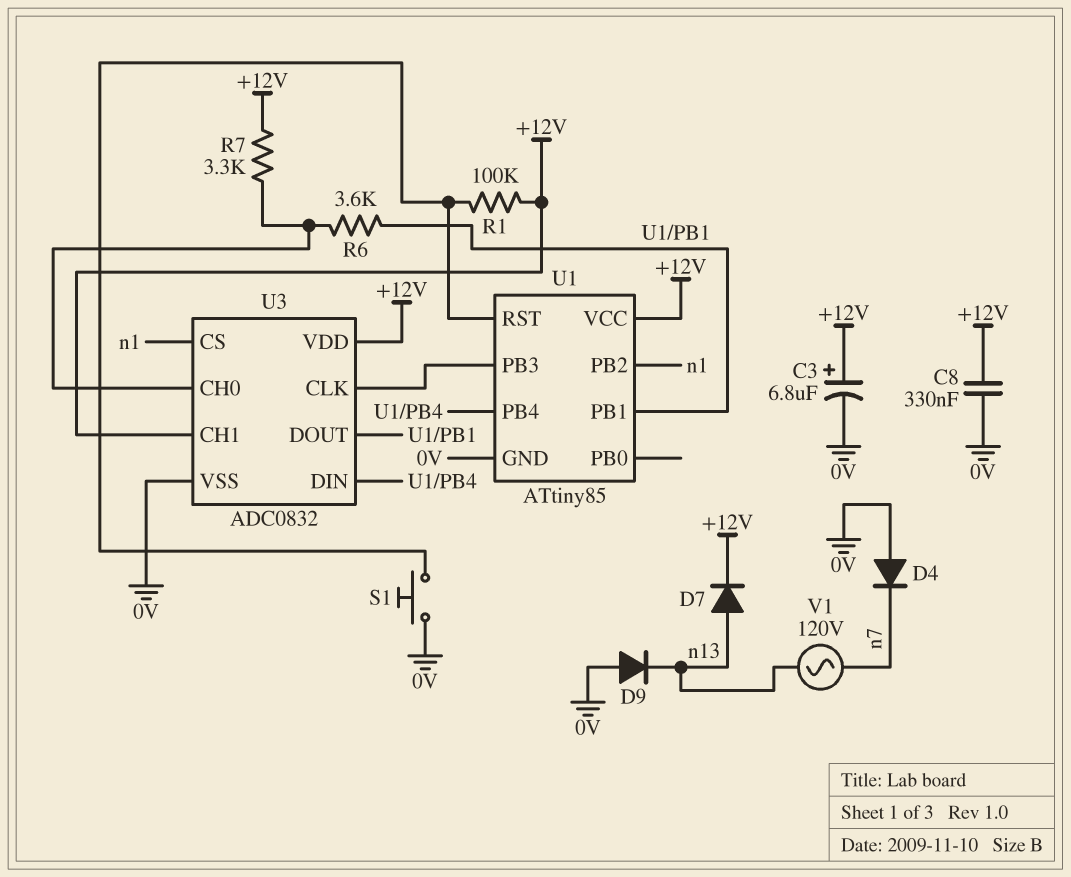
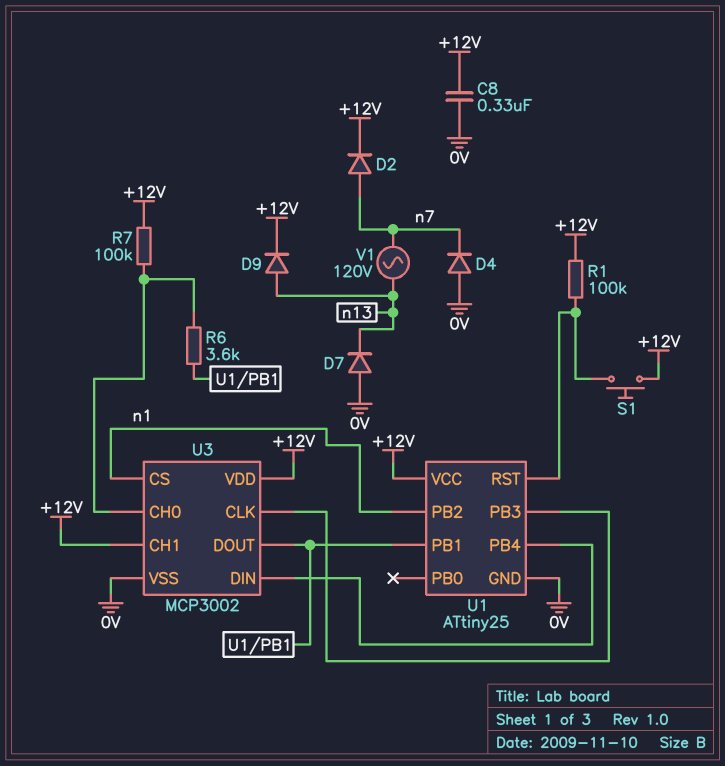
C3: 6.8uF (plus +12V, minus 0V) -> none
D2: none -> diode (A n7, K +12V)
D7: diode (A n13, K +12V) -> diode (A 0V, K n13)
D9: diode (A 0V, K n13) -> diode (A n13, K +12V)
R7: 3.3k (+12V, U3/CH0) -> 100k (+12V, U3/CH0)
S1: button (0V, U1/RST) -> button (+12V, U1/RST)
U1: ATtiny85 -> ATtiny25
U3: ADC0832 -> MCP3002

